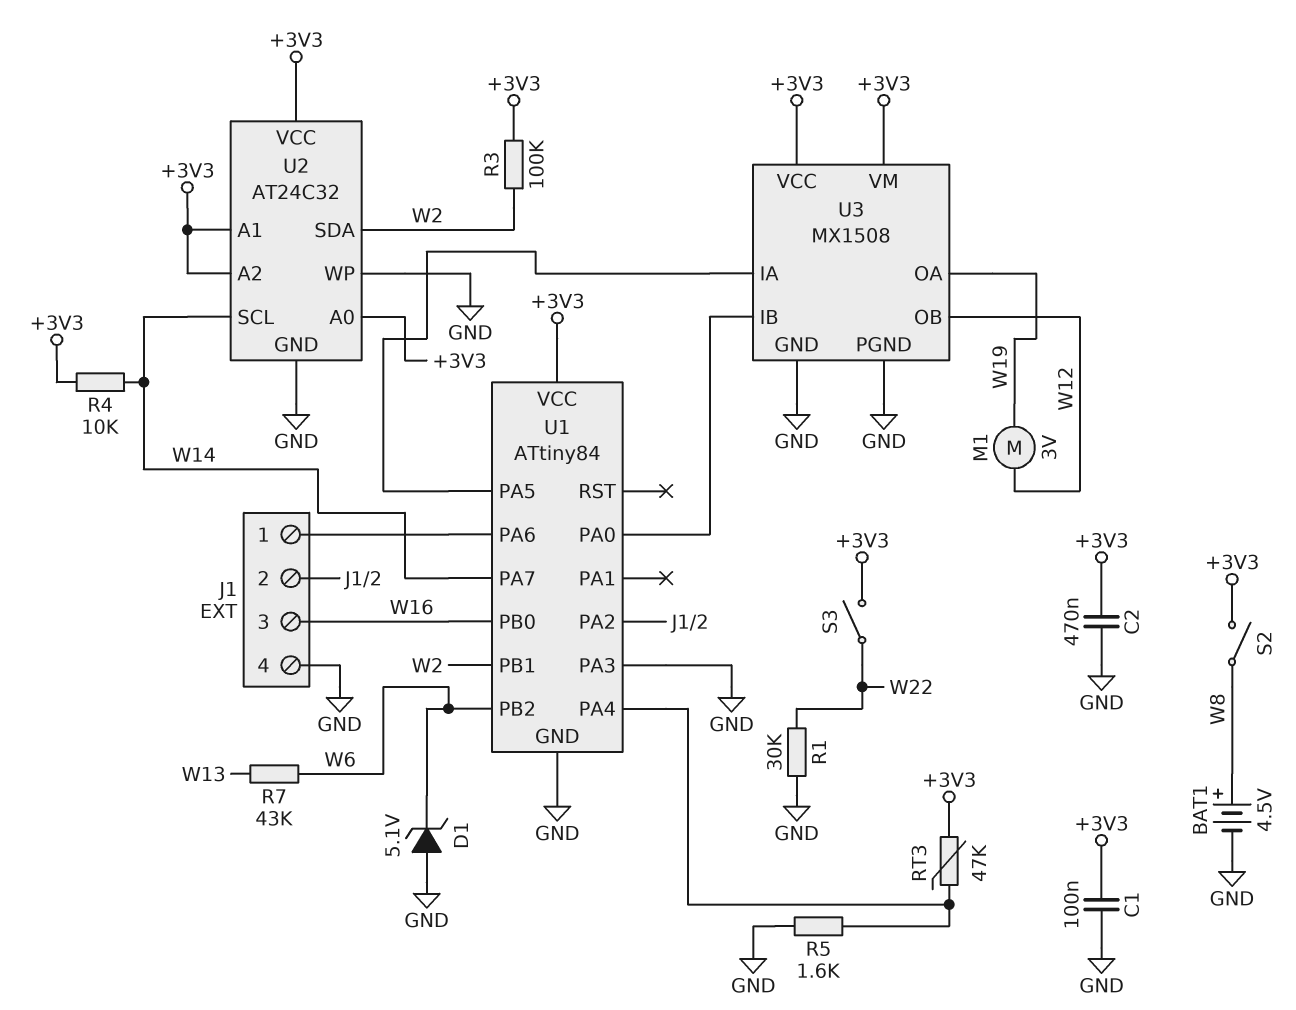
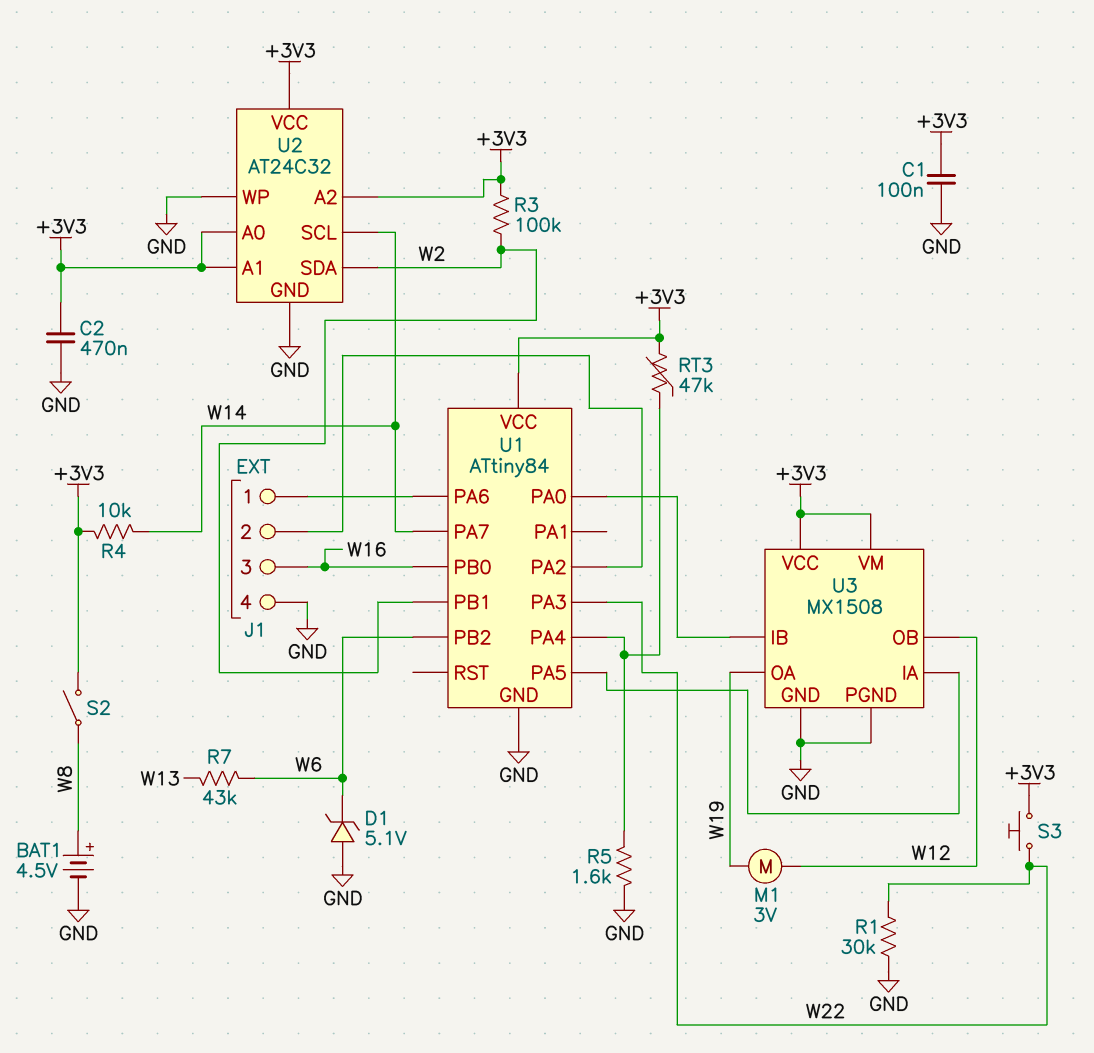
S3: switch (+3V3, W22) -> button (+3V3, W22)
U1 pin PA3: GND -> W22

